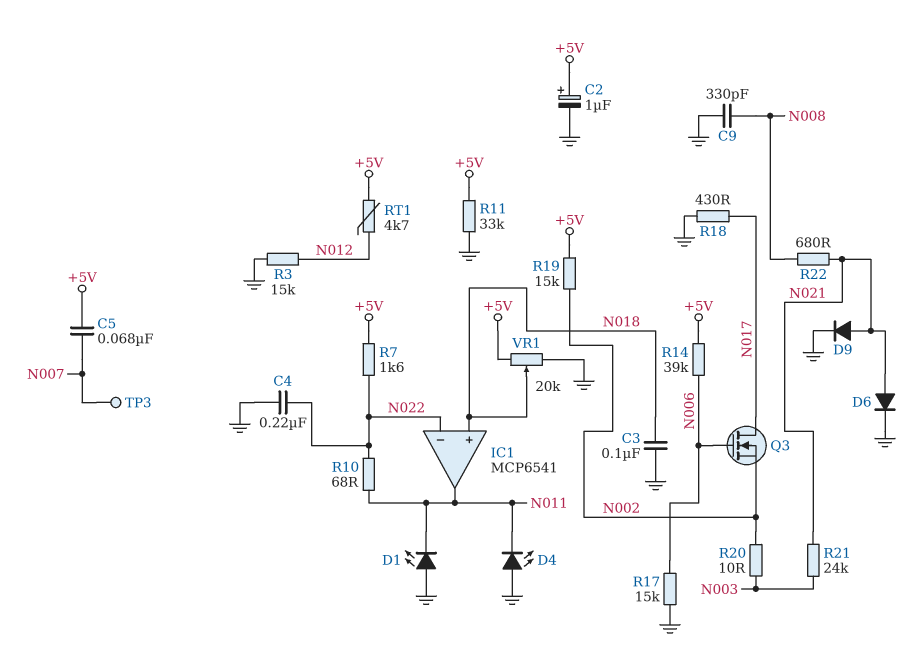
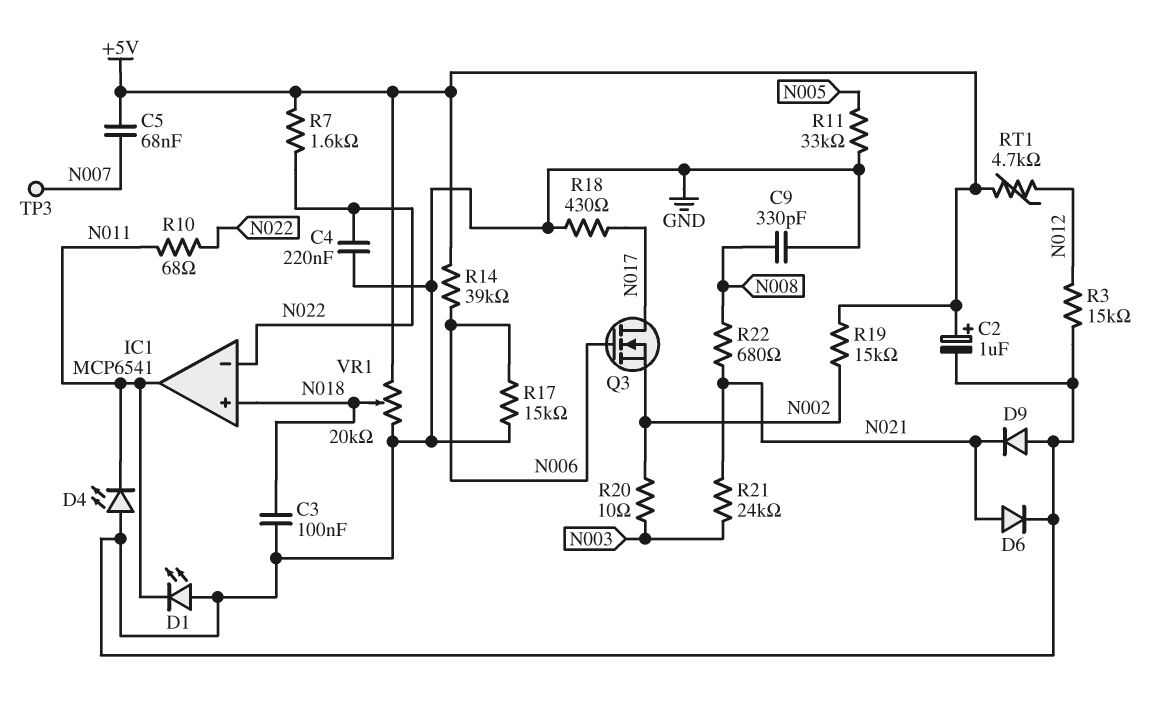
D9: diode (A N021, K GND) -> diode (A GND, K N021)
R11: 33k (+5V, GND) -> 33k (GND, N005)

